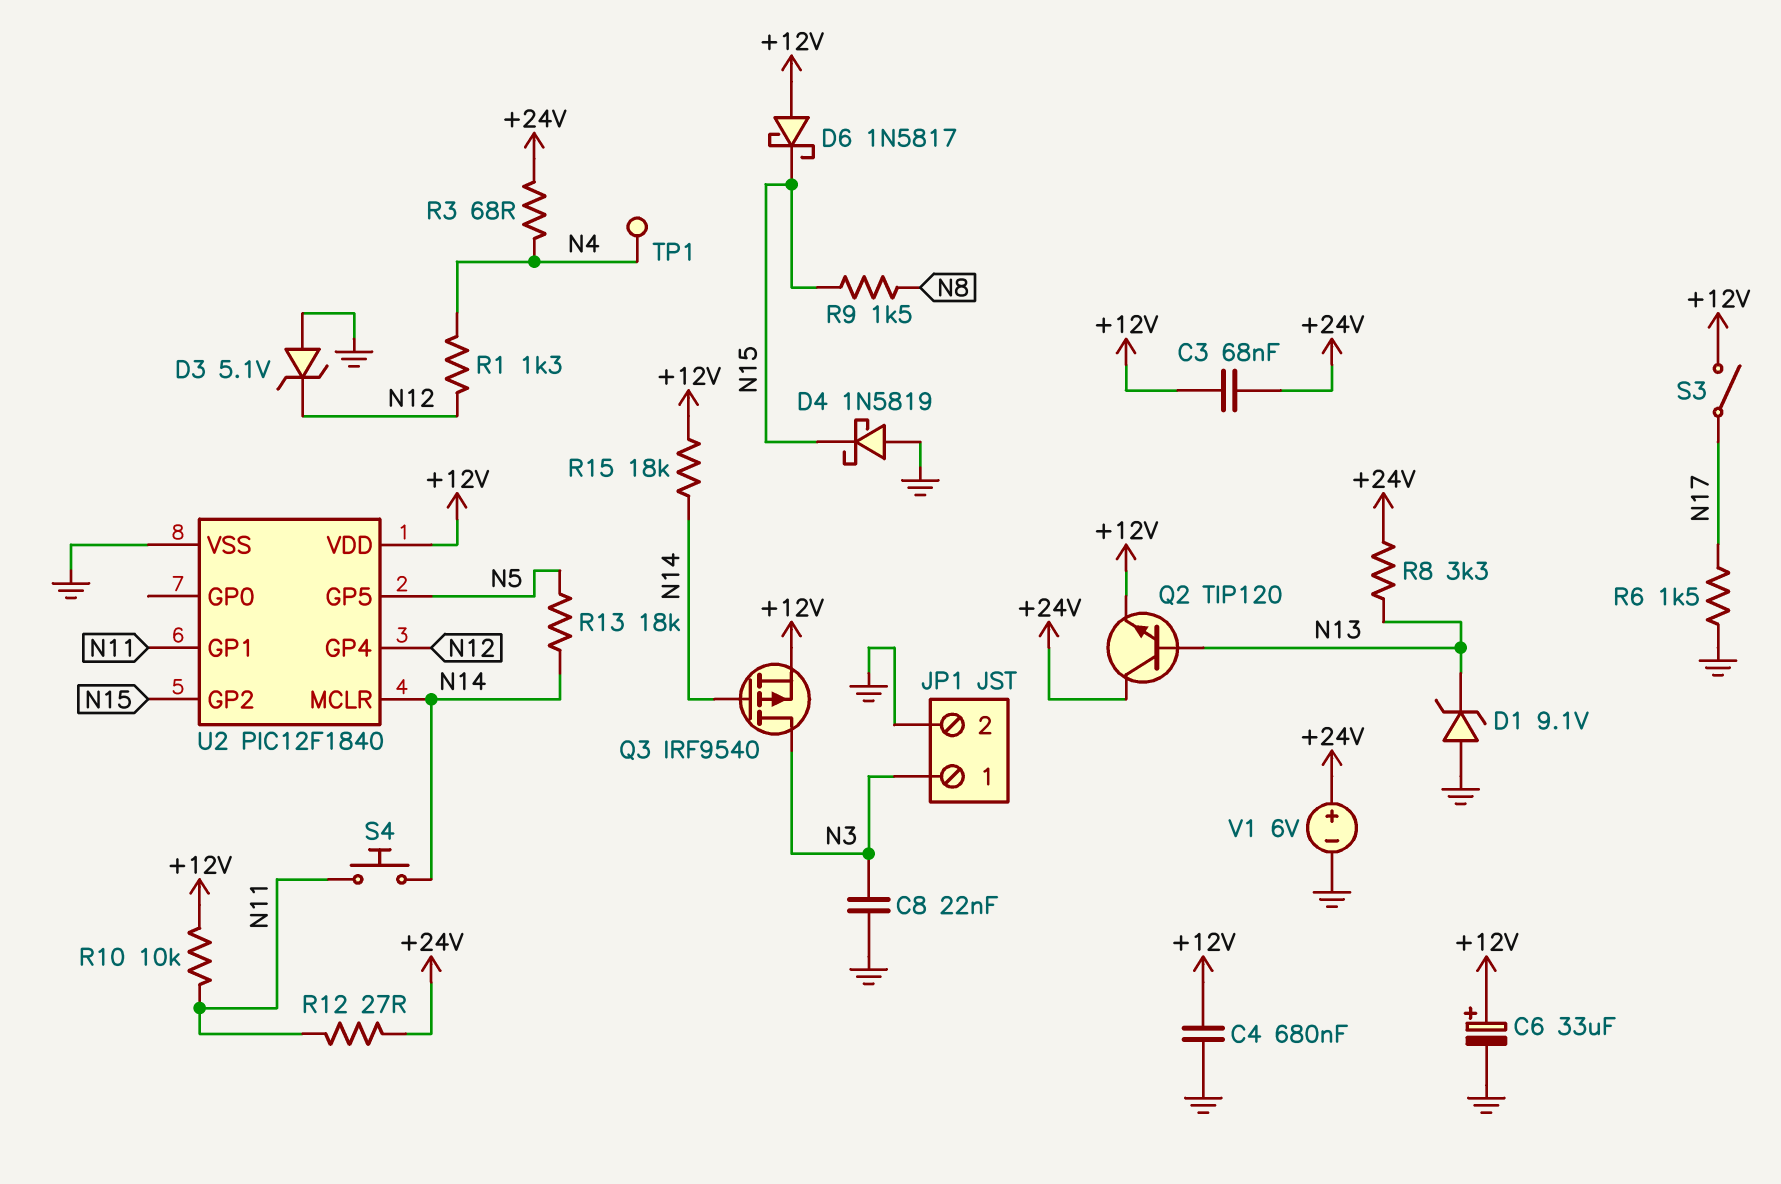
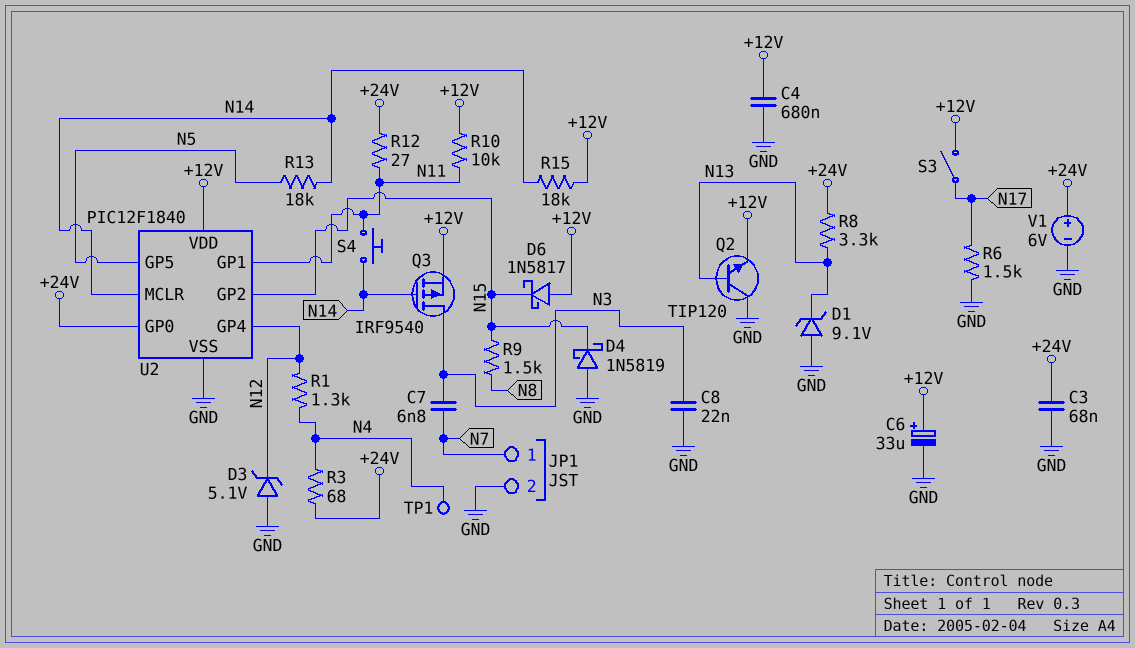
C3: 68nF (+12V, +24V) -> 68nF (+24V, GND)
C7: none -> 6.8nF (N3, N7)
JP1 pin 1: N3 -> N7
Q2: NPN TIP120 (B N13, C +24V, E +12V) -> NPN TIP120 (B N13, C GND, E +12V)
U2 pin GP0: none -> +24V

